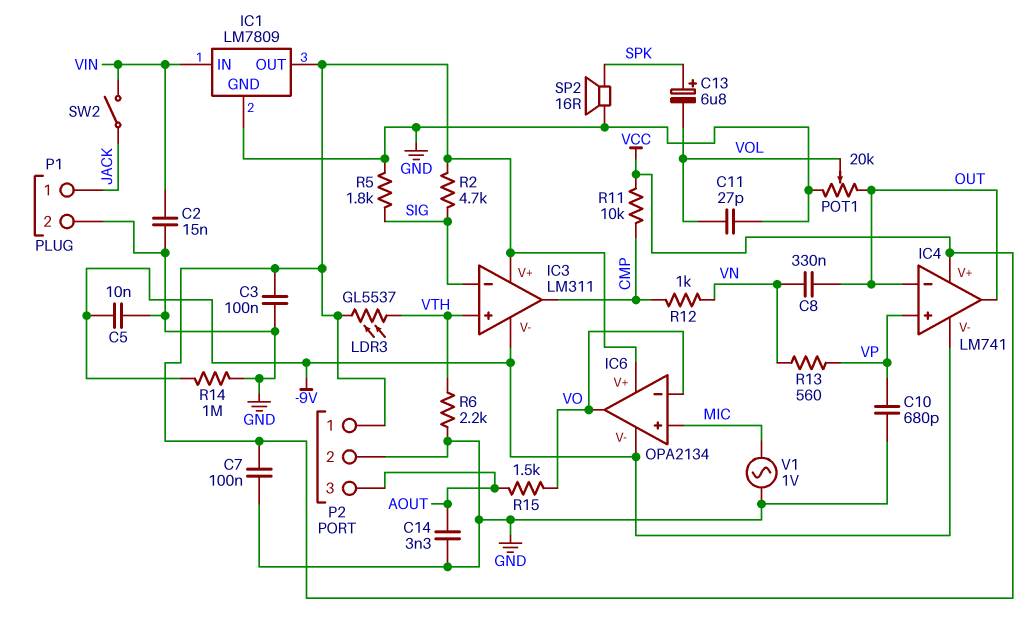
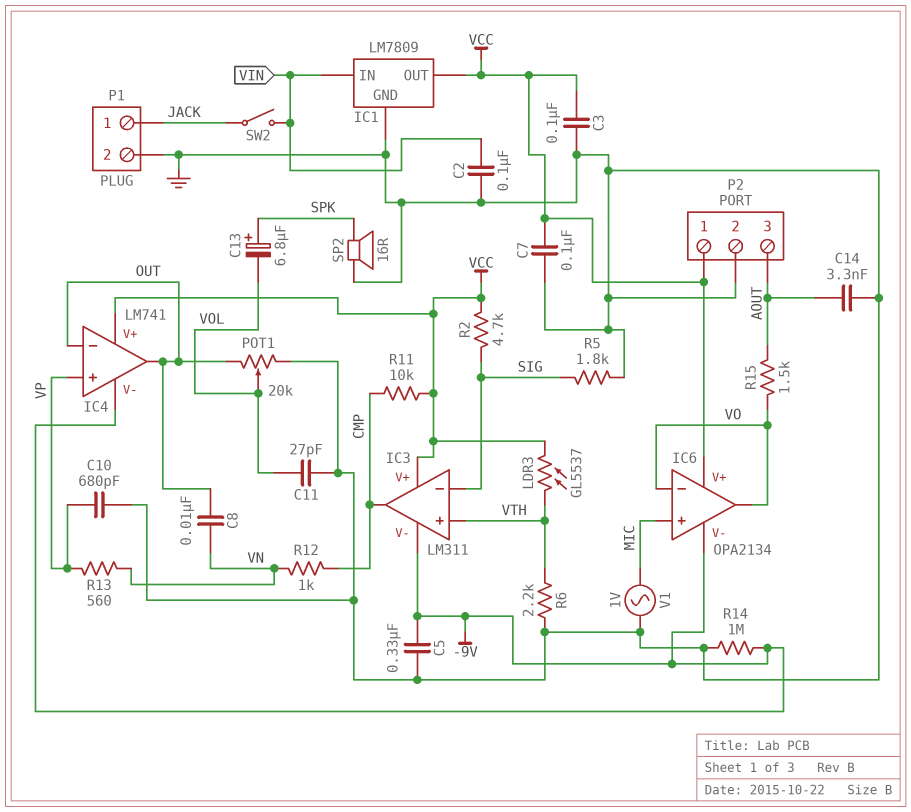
C2: 15nF (GND, VIN) -> 100nF (GND, VIN)
C5: 10nF (-9V, GND) -> 330nF (-9V, GND)
C8: 330nF (OUT, VN) -> 10nF (OUT, VN)

